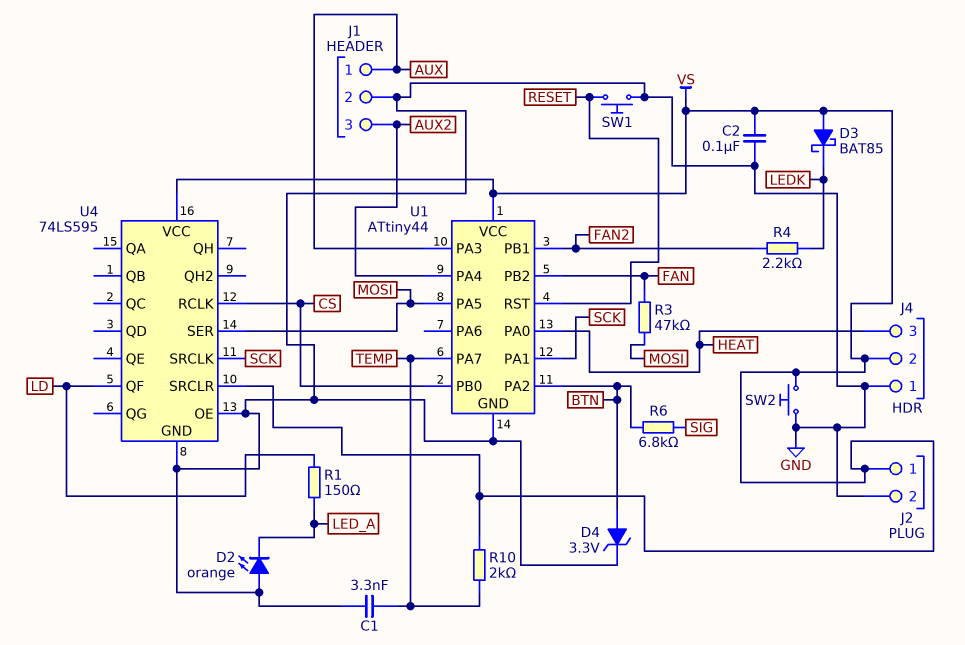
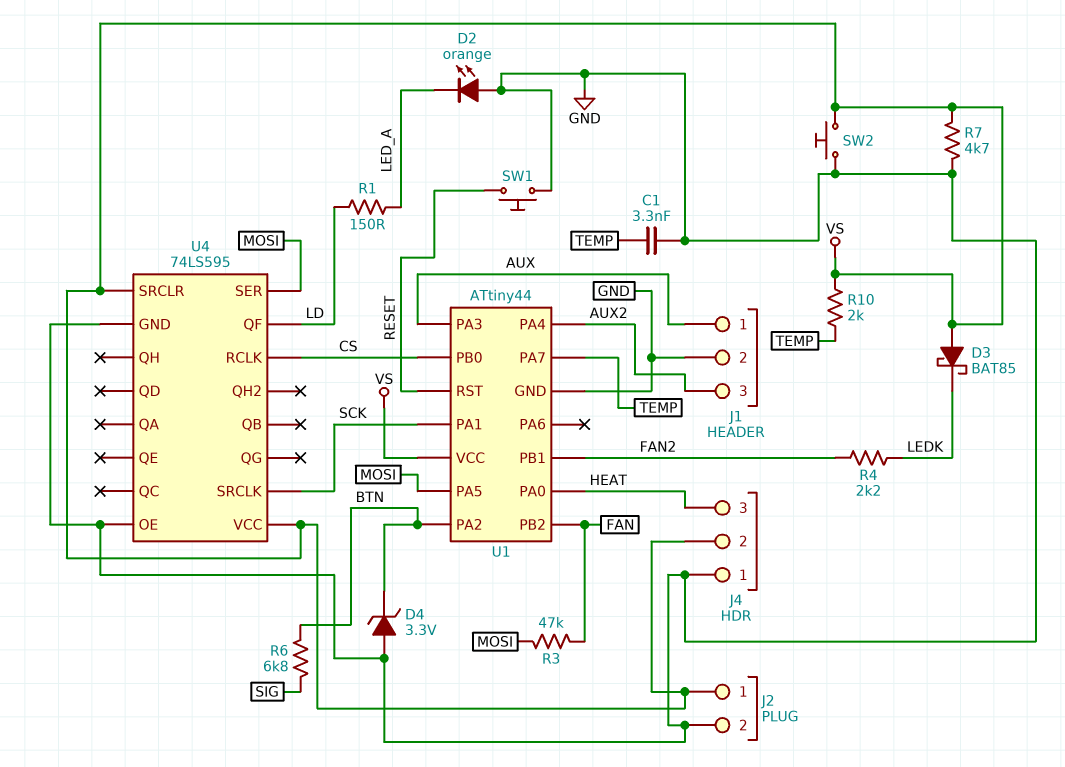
C2: 100nF (GND, VS) -> none
D4: zener 3.3V (A BTN, K GND) -> zener 3.3V (A GND, K BTN)
R7: none -> 4.7k (GND, VS)

